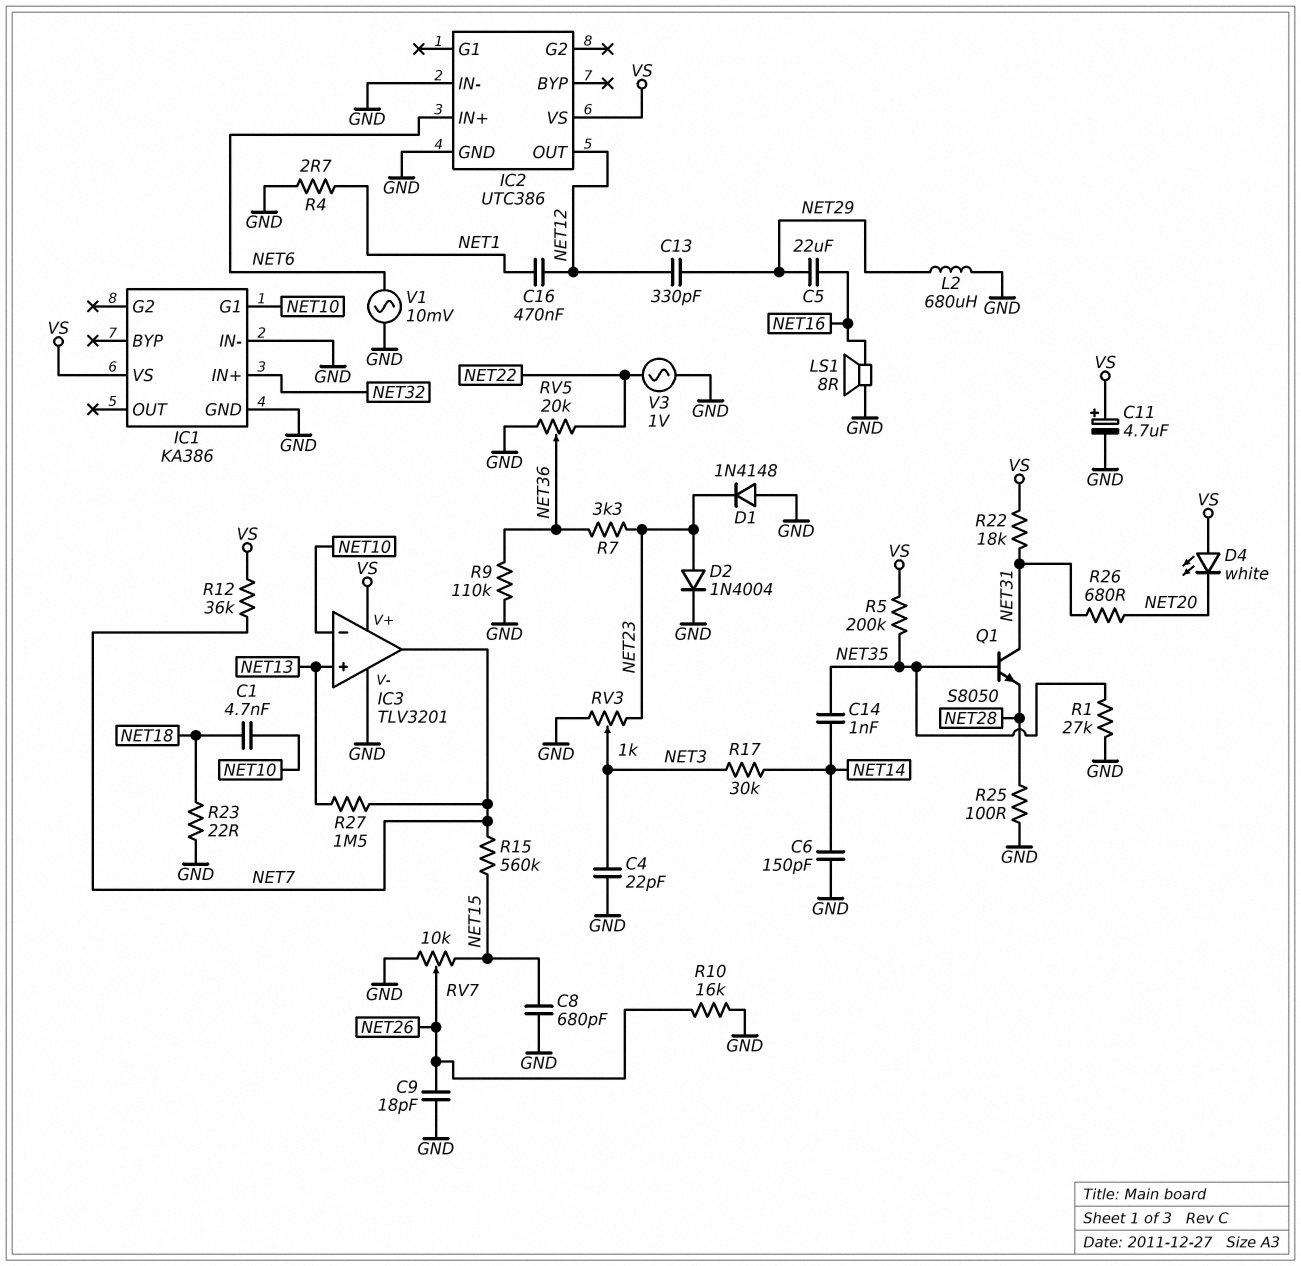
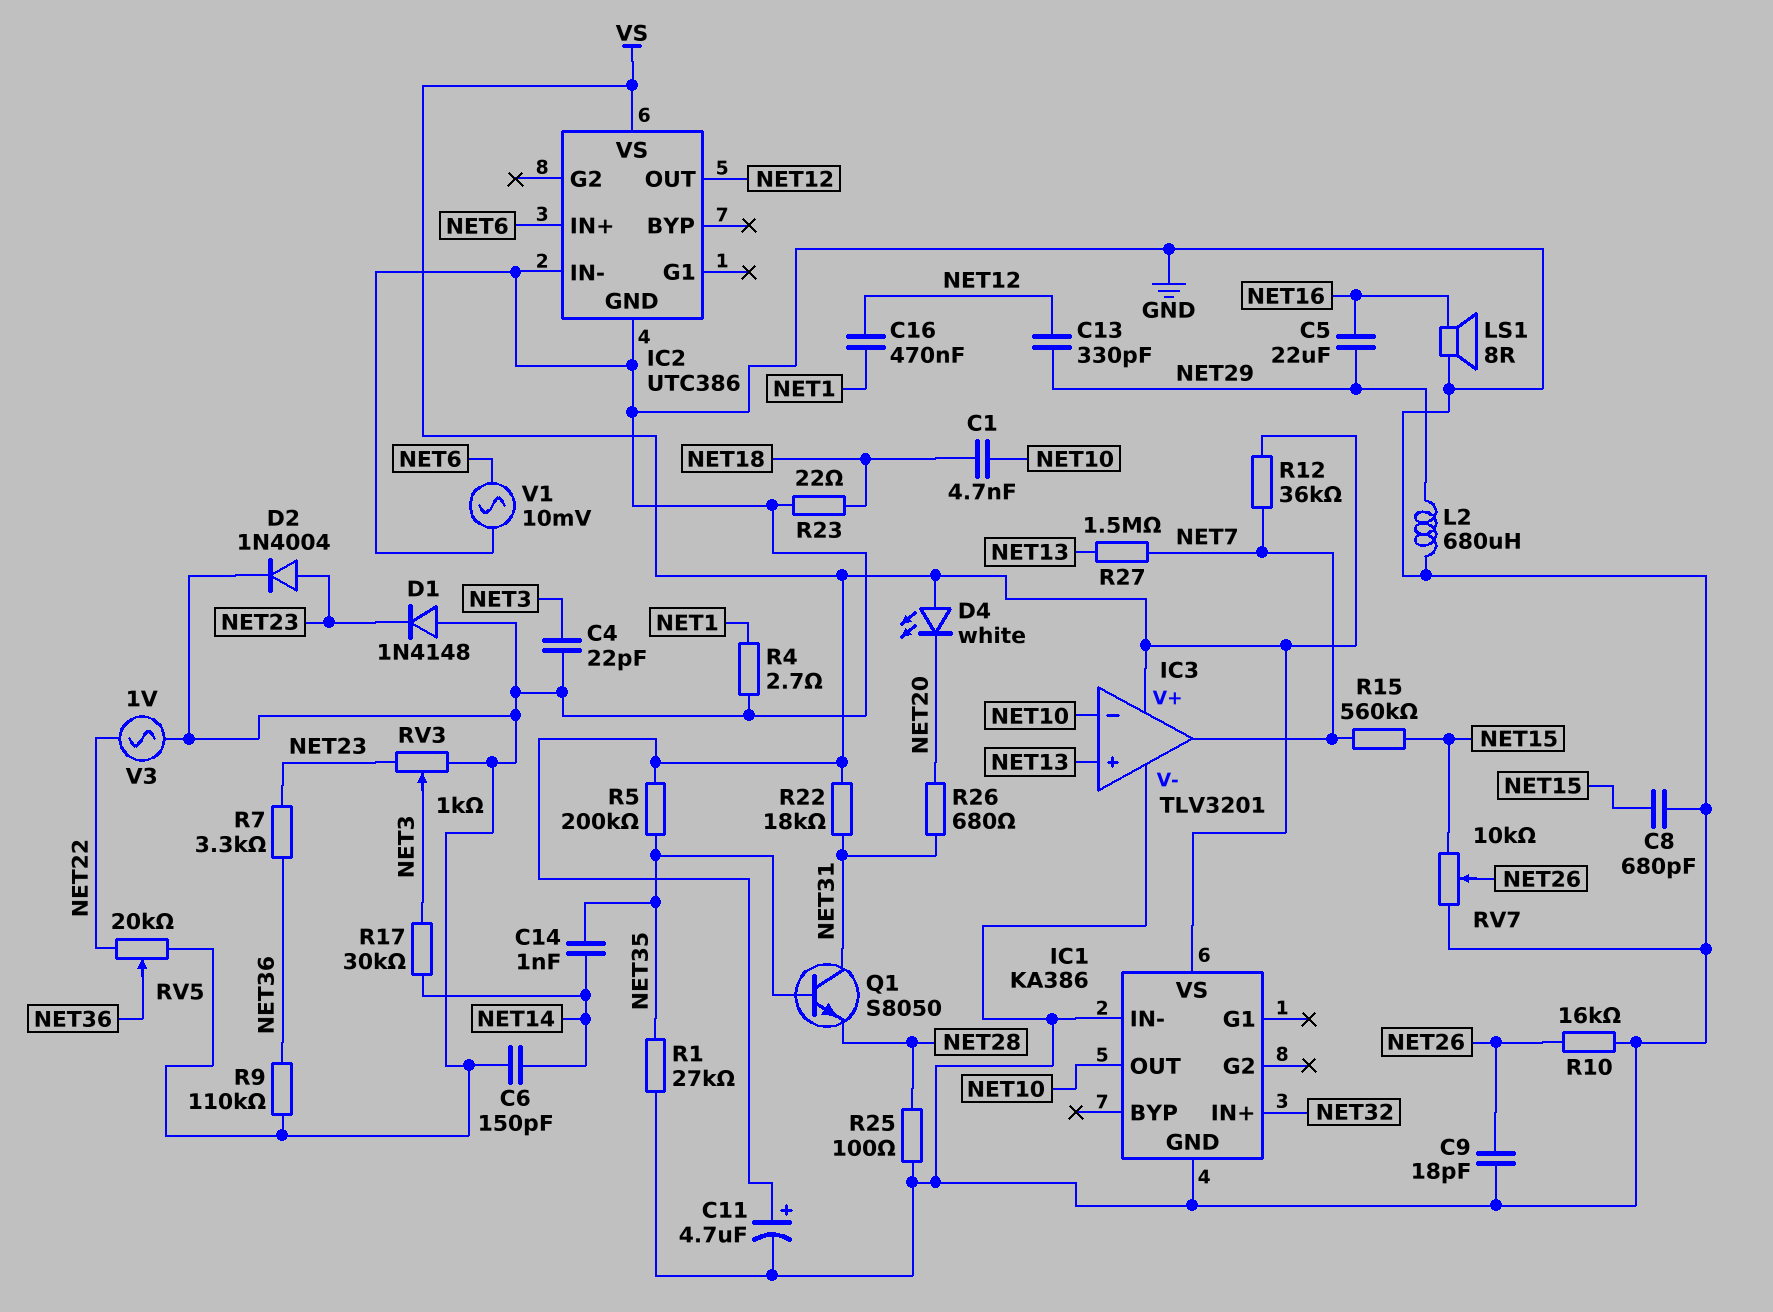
IC1 pin G1: NET10 -> none
IC1 pin OUT: none -> NET10

